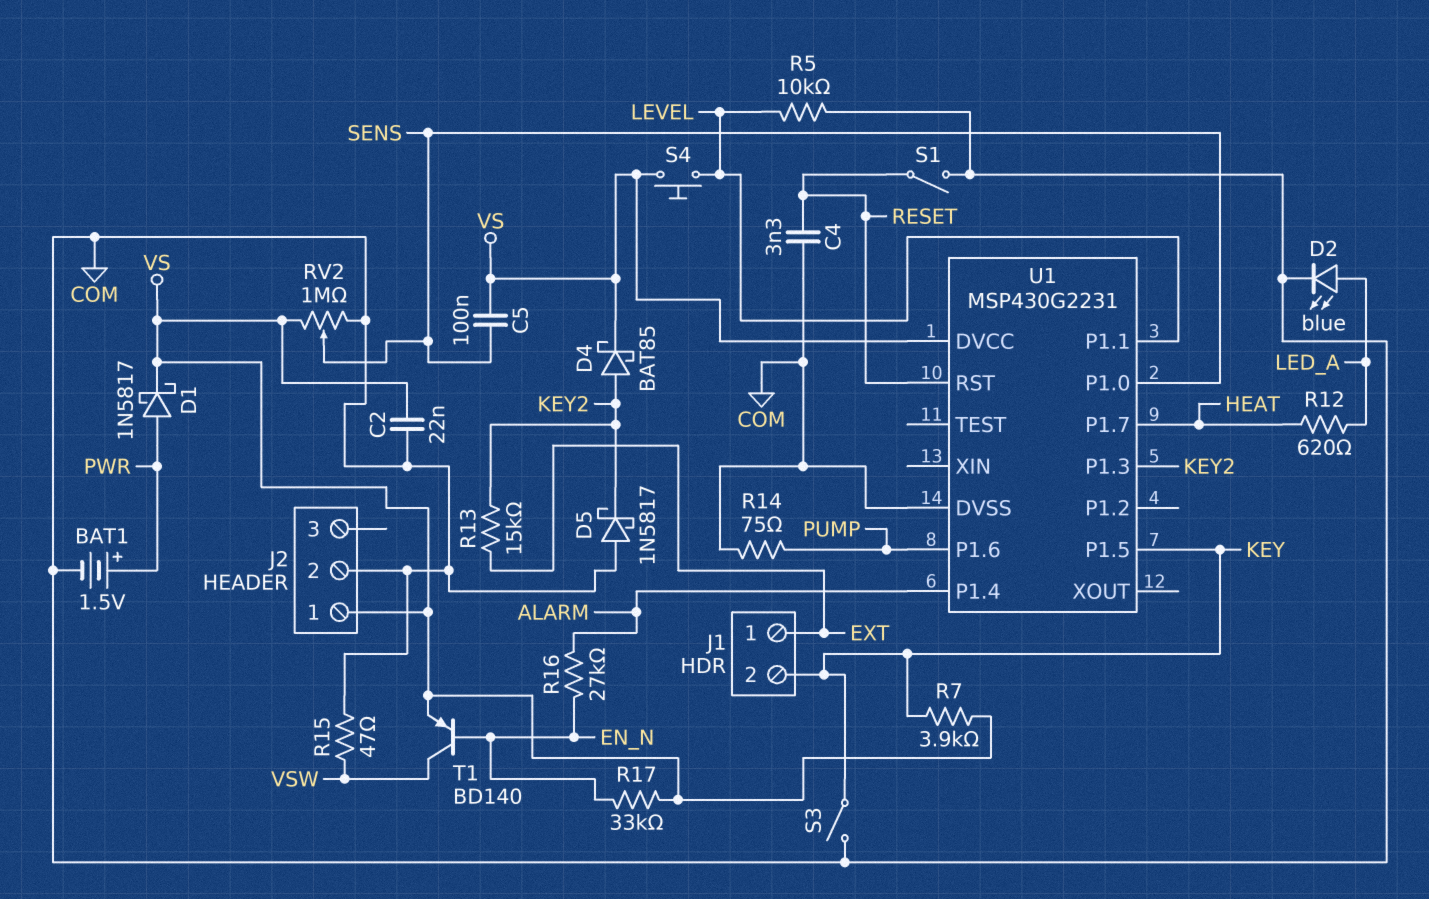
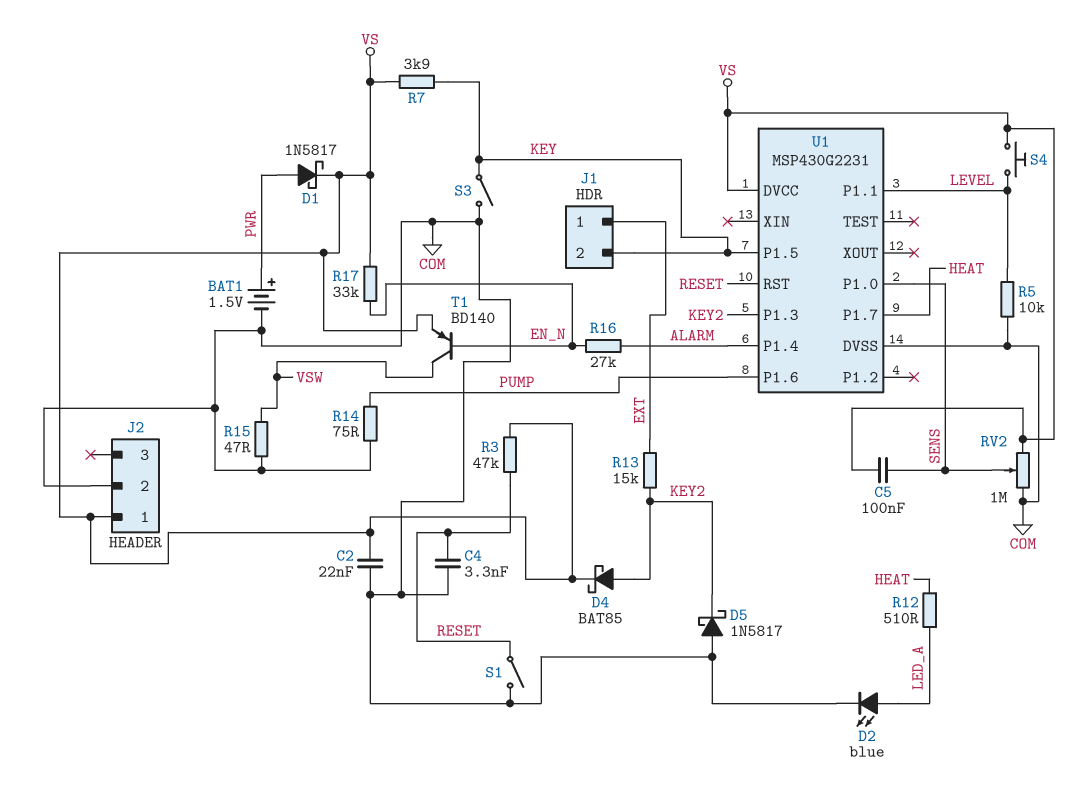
R3: none -> 47k (RESET, VS)
R12: 620 (HEAT, LED_A) -> 510 (HEAT, LED_A)

